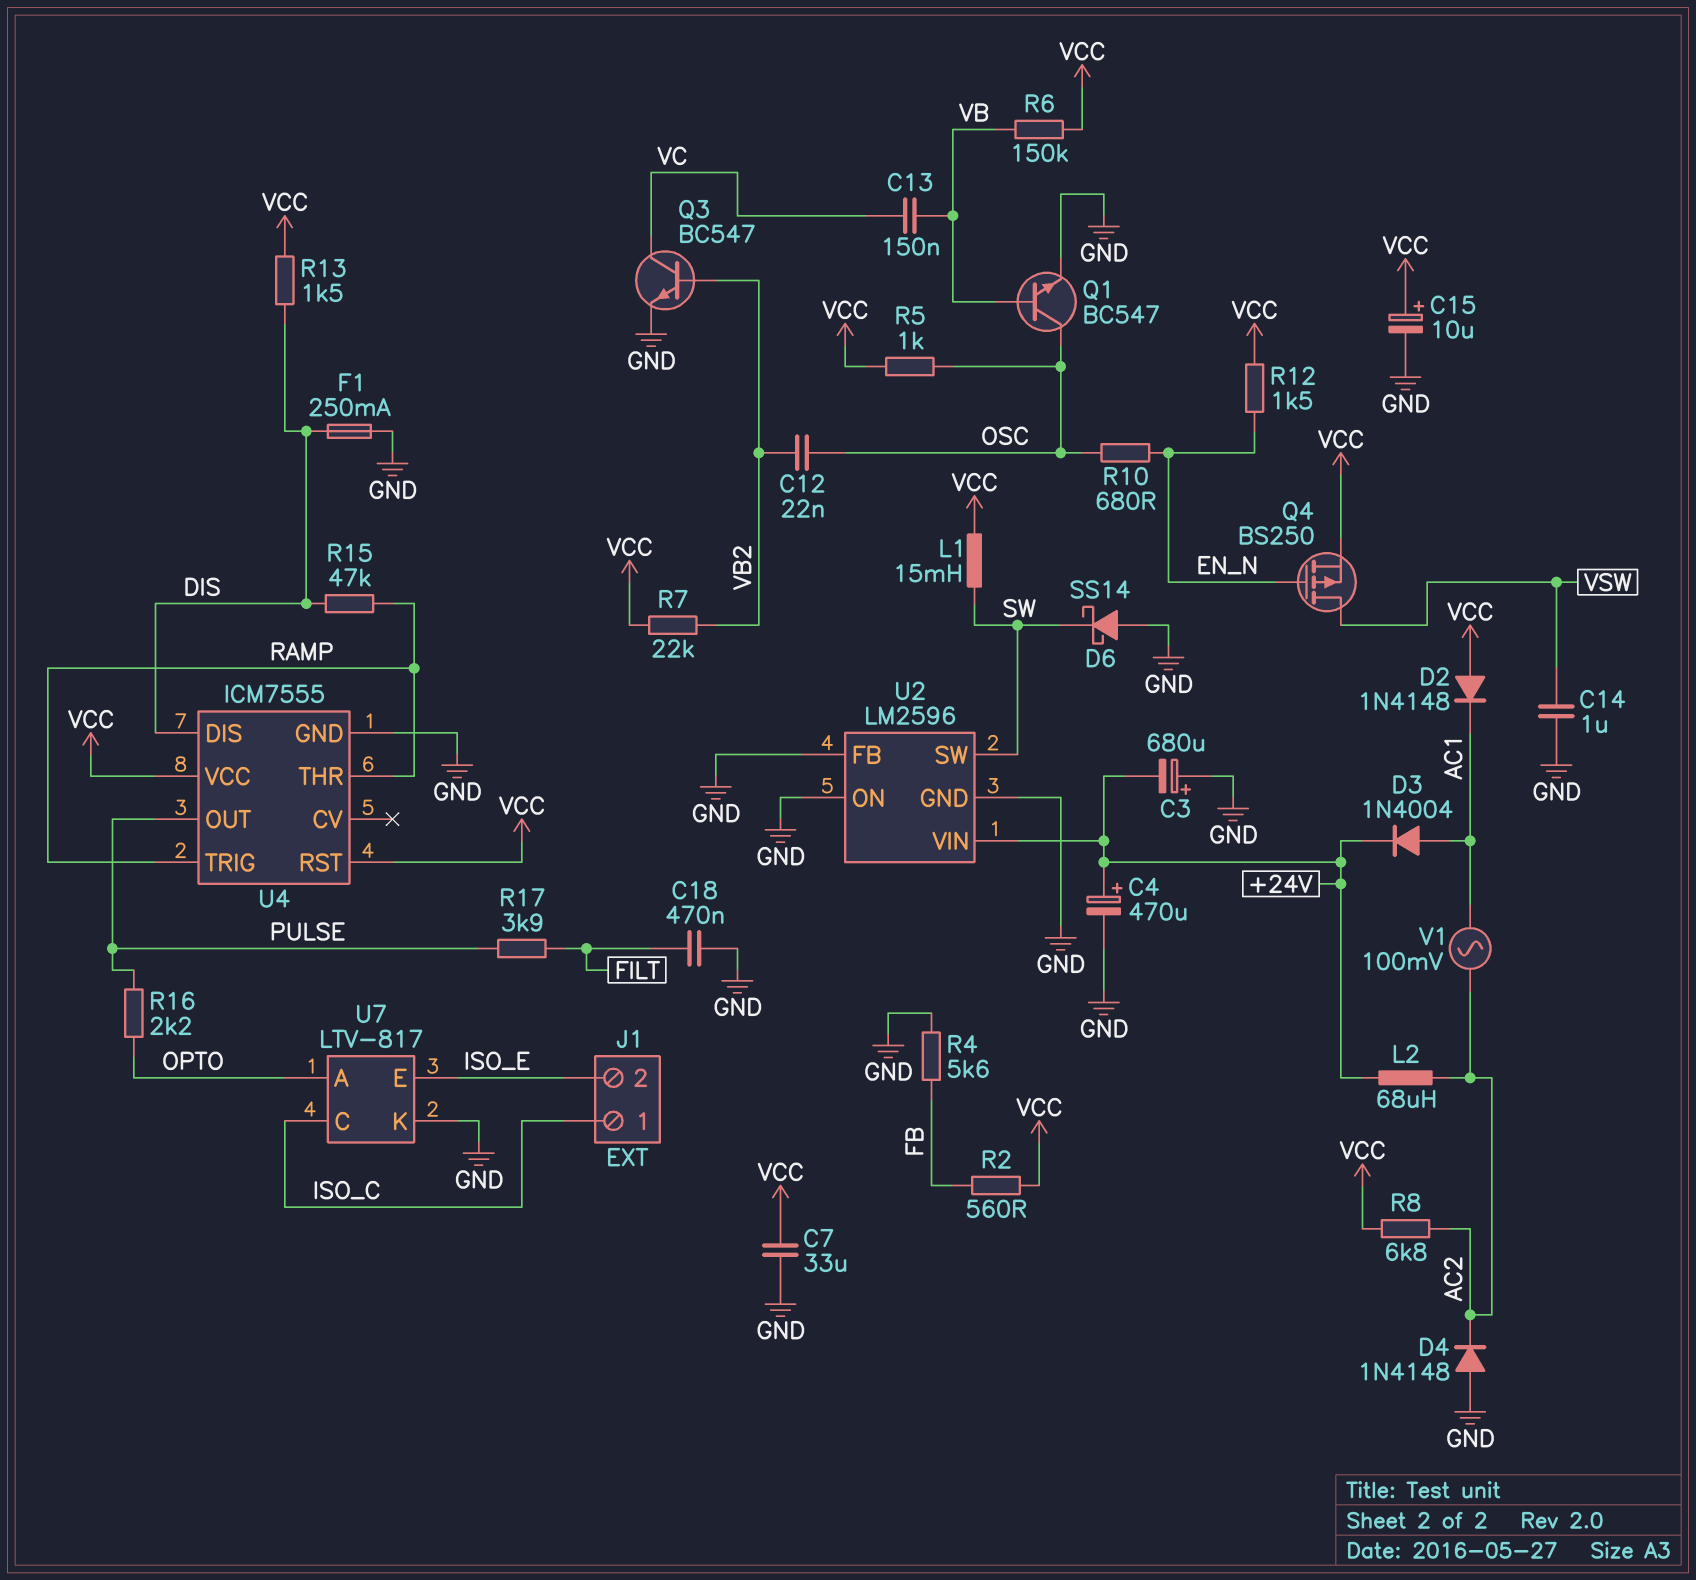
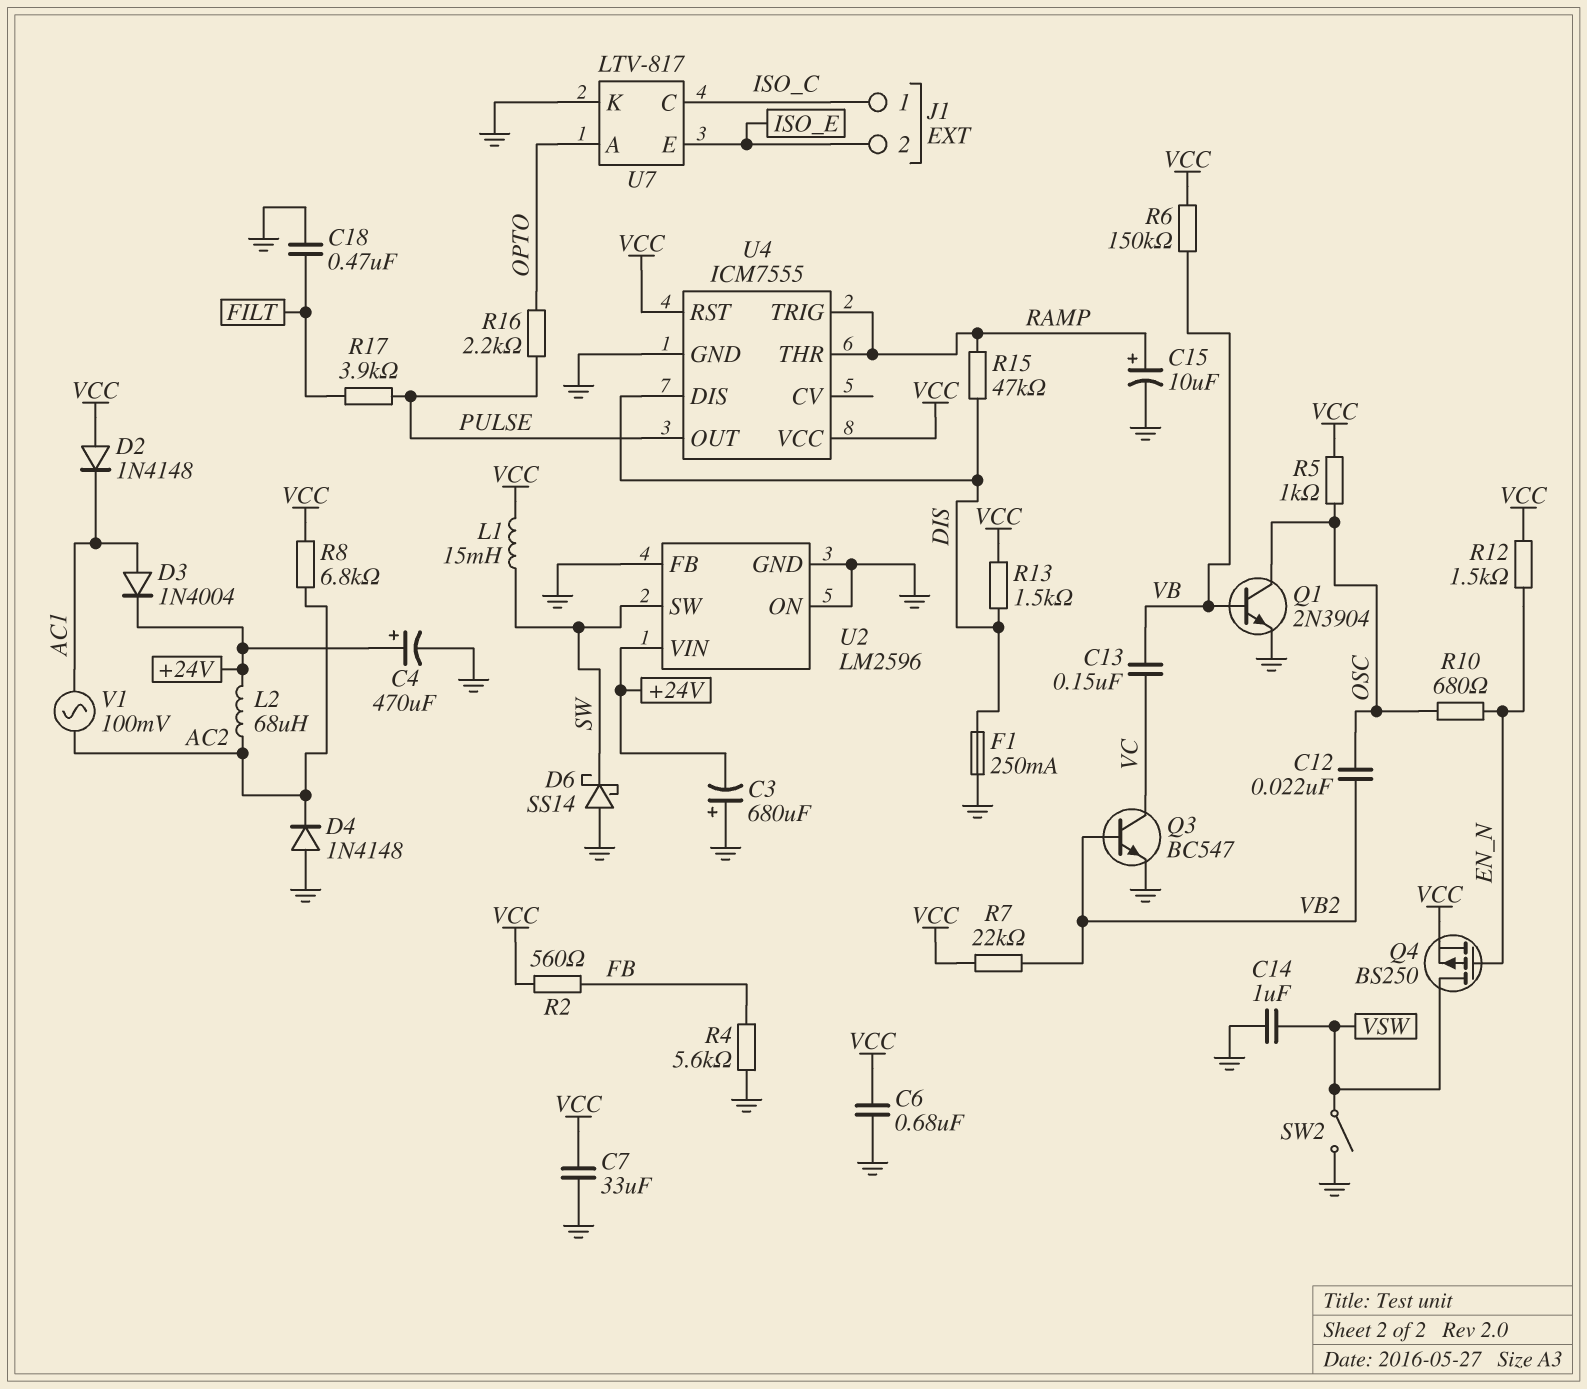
C6: none -> 680nF (GND, VCC)
C15: 10uF (plus VCC, minus GND) -> 10uF (plus RAMP, minus GND)
Q1: NPN BC547 (B VB, C OSC, E GND) -> NPN 2N3904 (B VB, C OSC, E GND)
SW2: none -> switch (GND, VSW)

